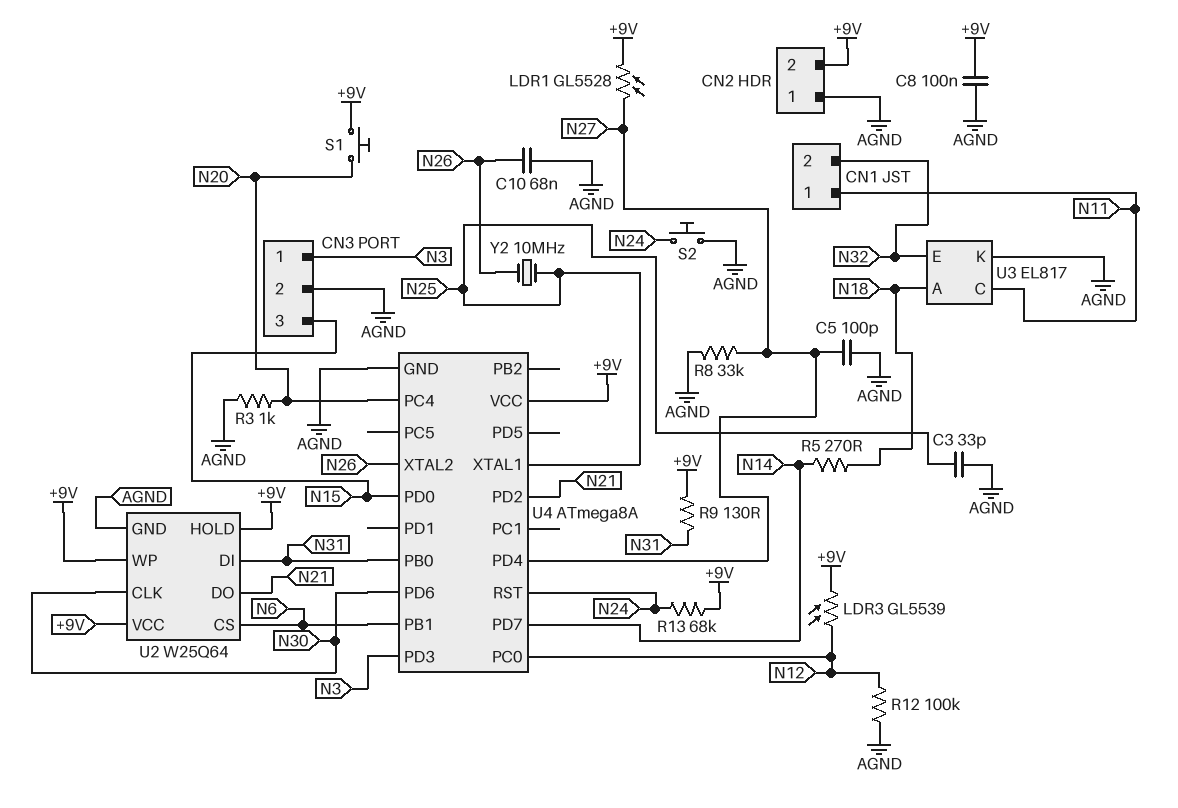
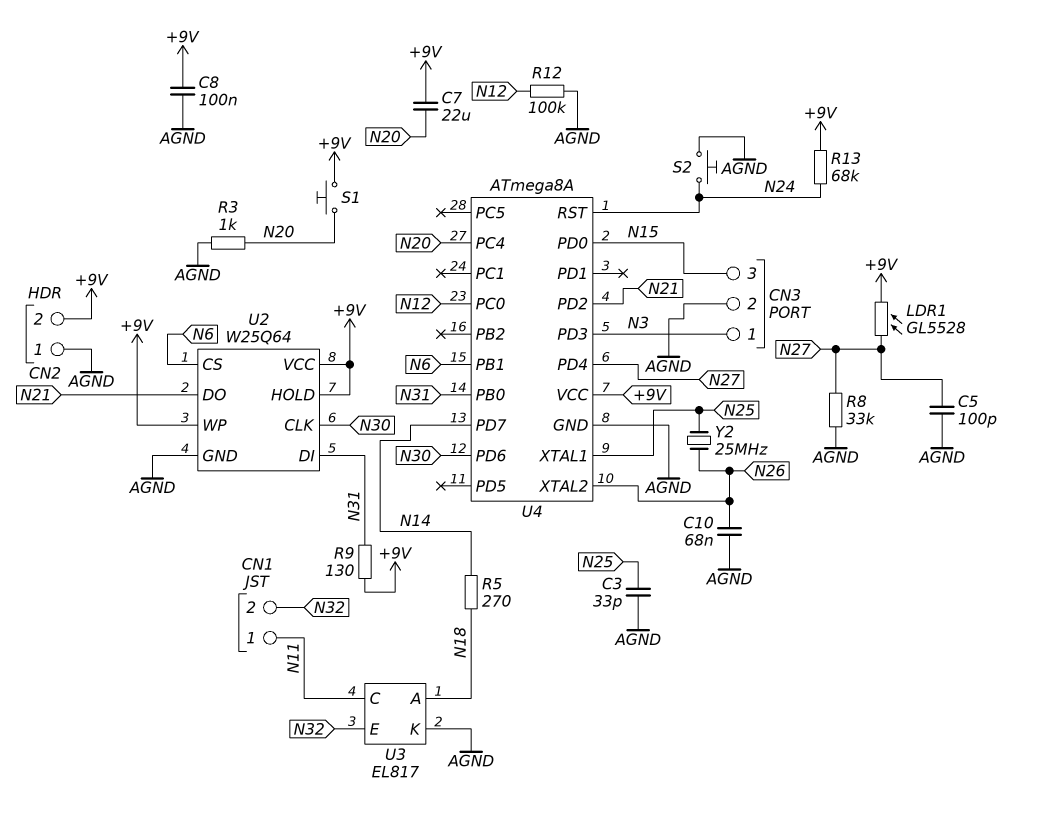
C7: none -> 22uF (+9V, N20)
LDR3: GL5539 (+9V, N12) -> none
Y2: 10MHz (N25, N26) -> 25MHz (N25, N26)

